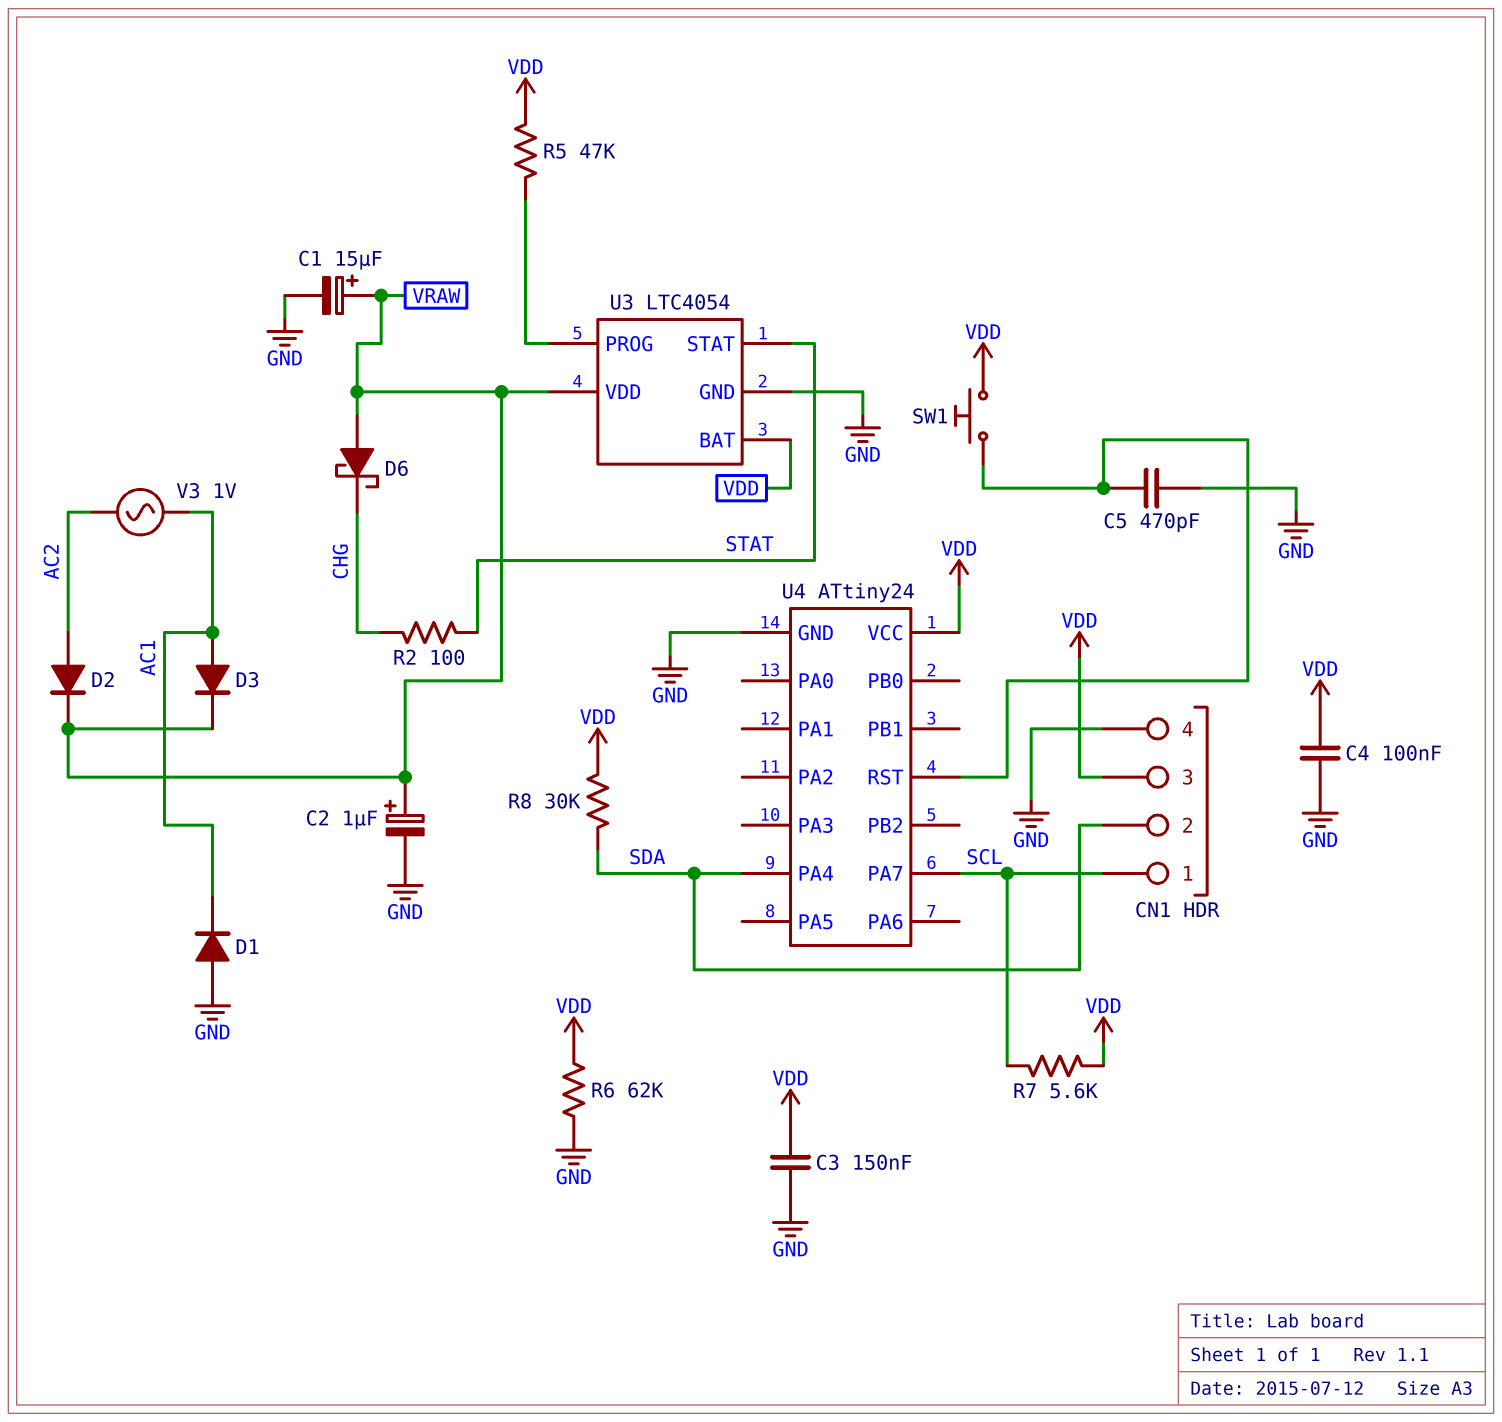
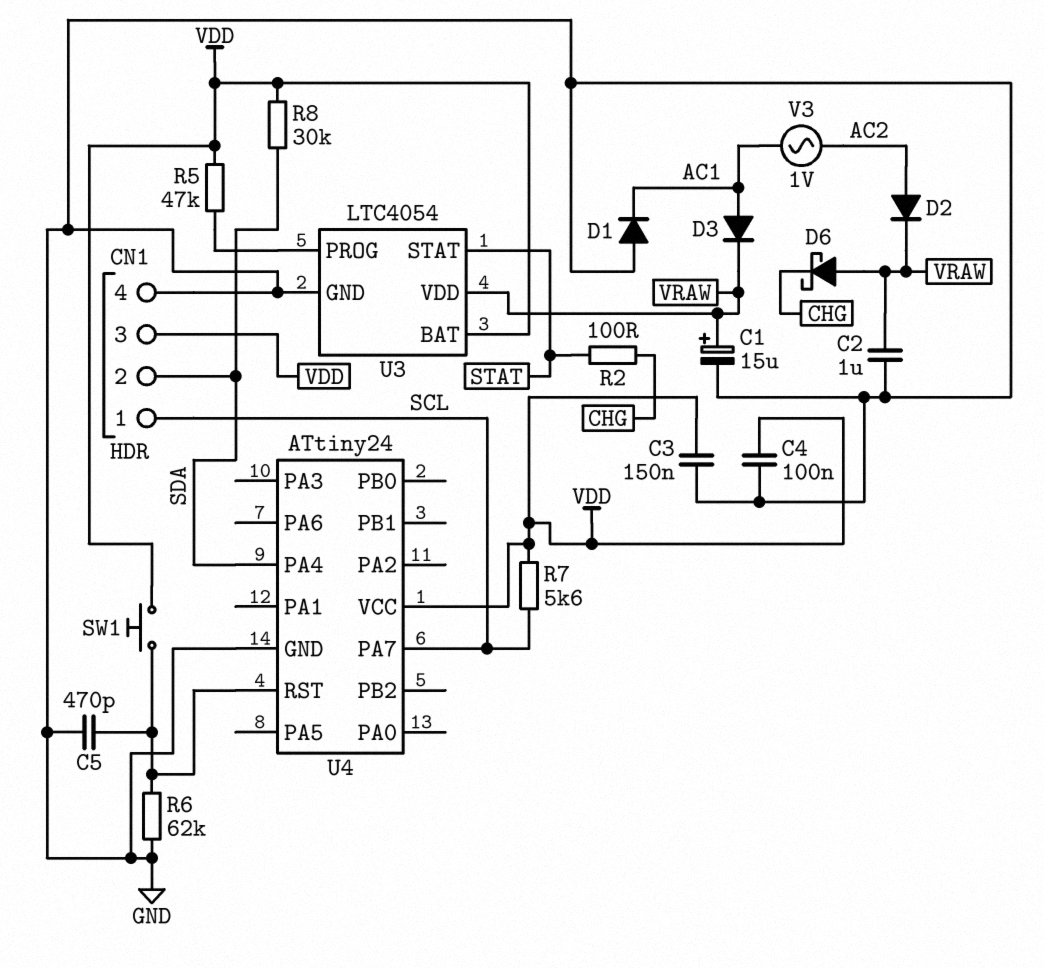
C2: 1uF (plus VRAW, minus GND) -> 1uF (GND, VRAW)
R6: 62k (GND, VDD) -> 62k (GND, U4/RST)

